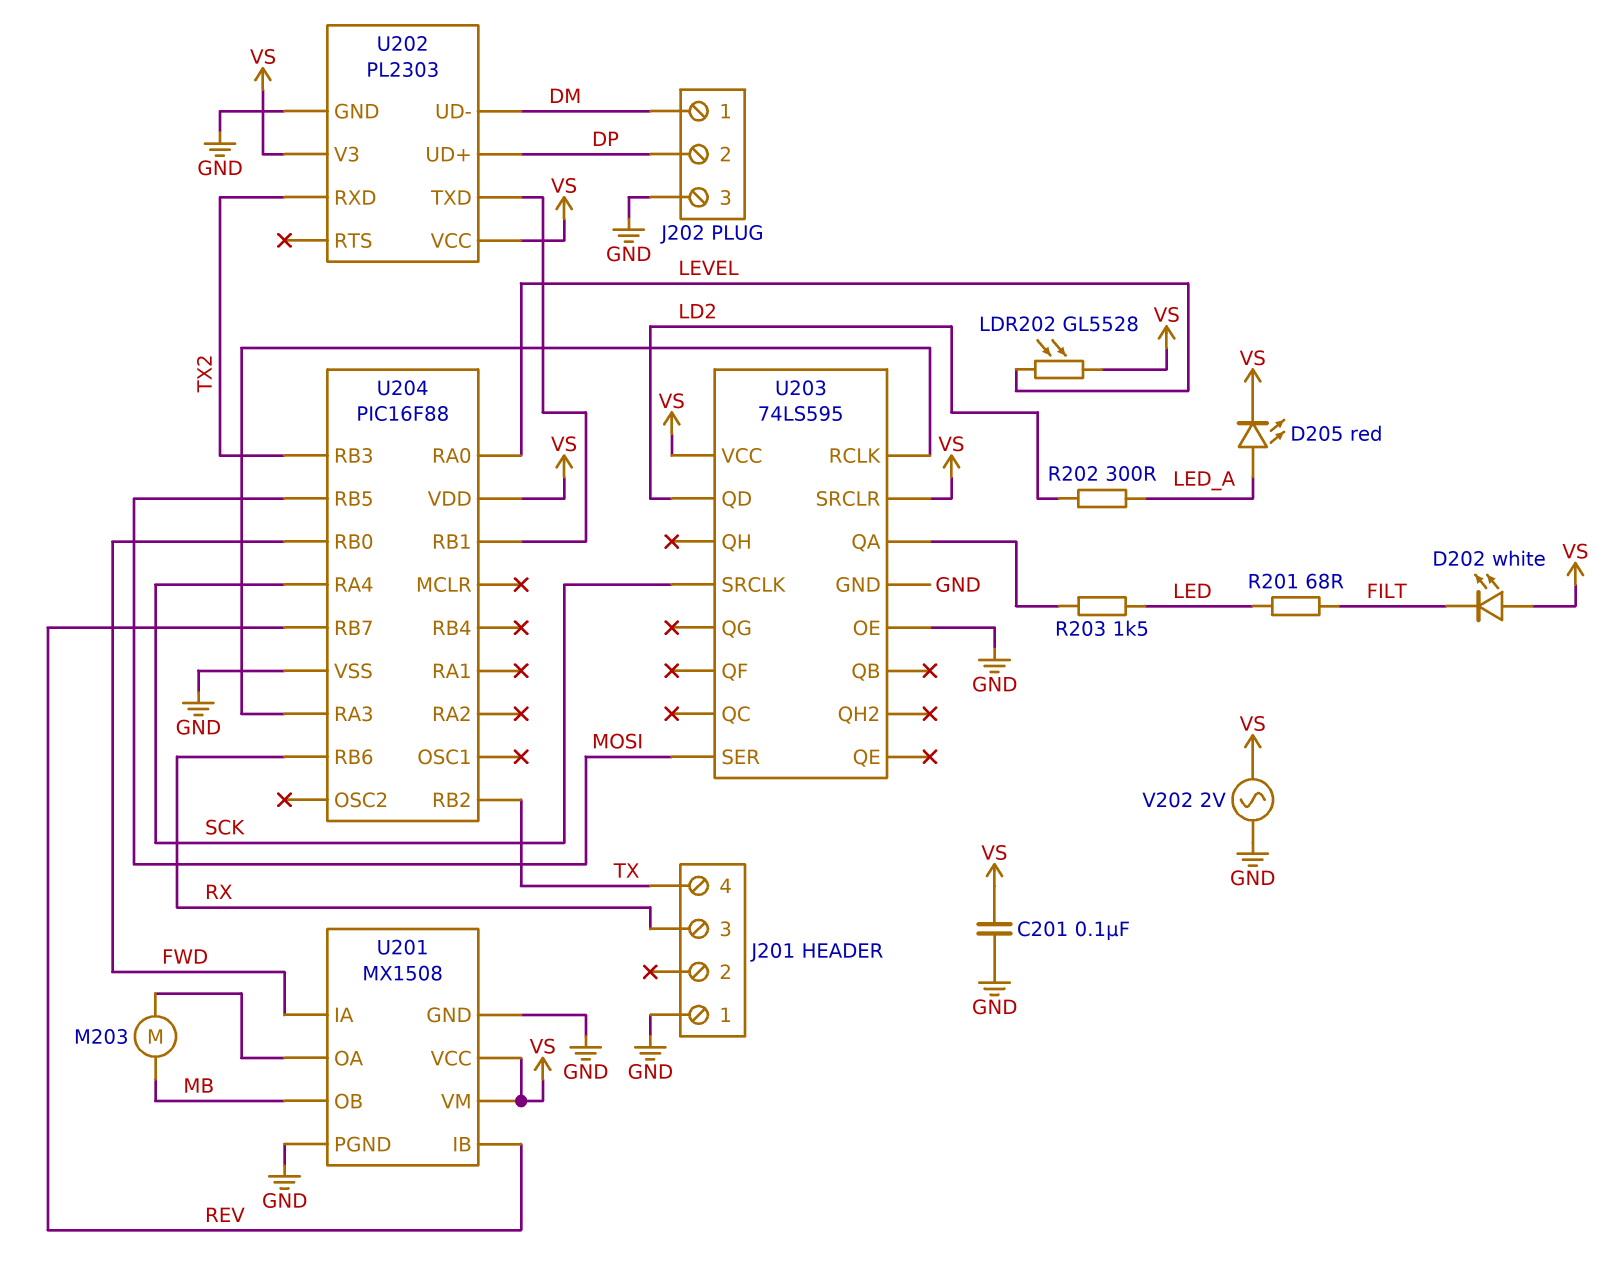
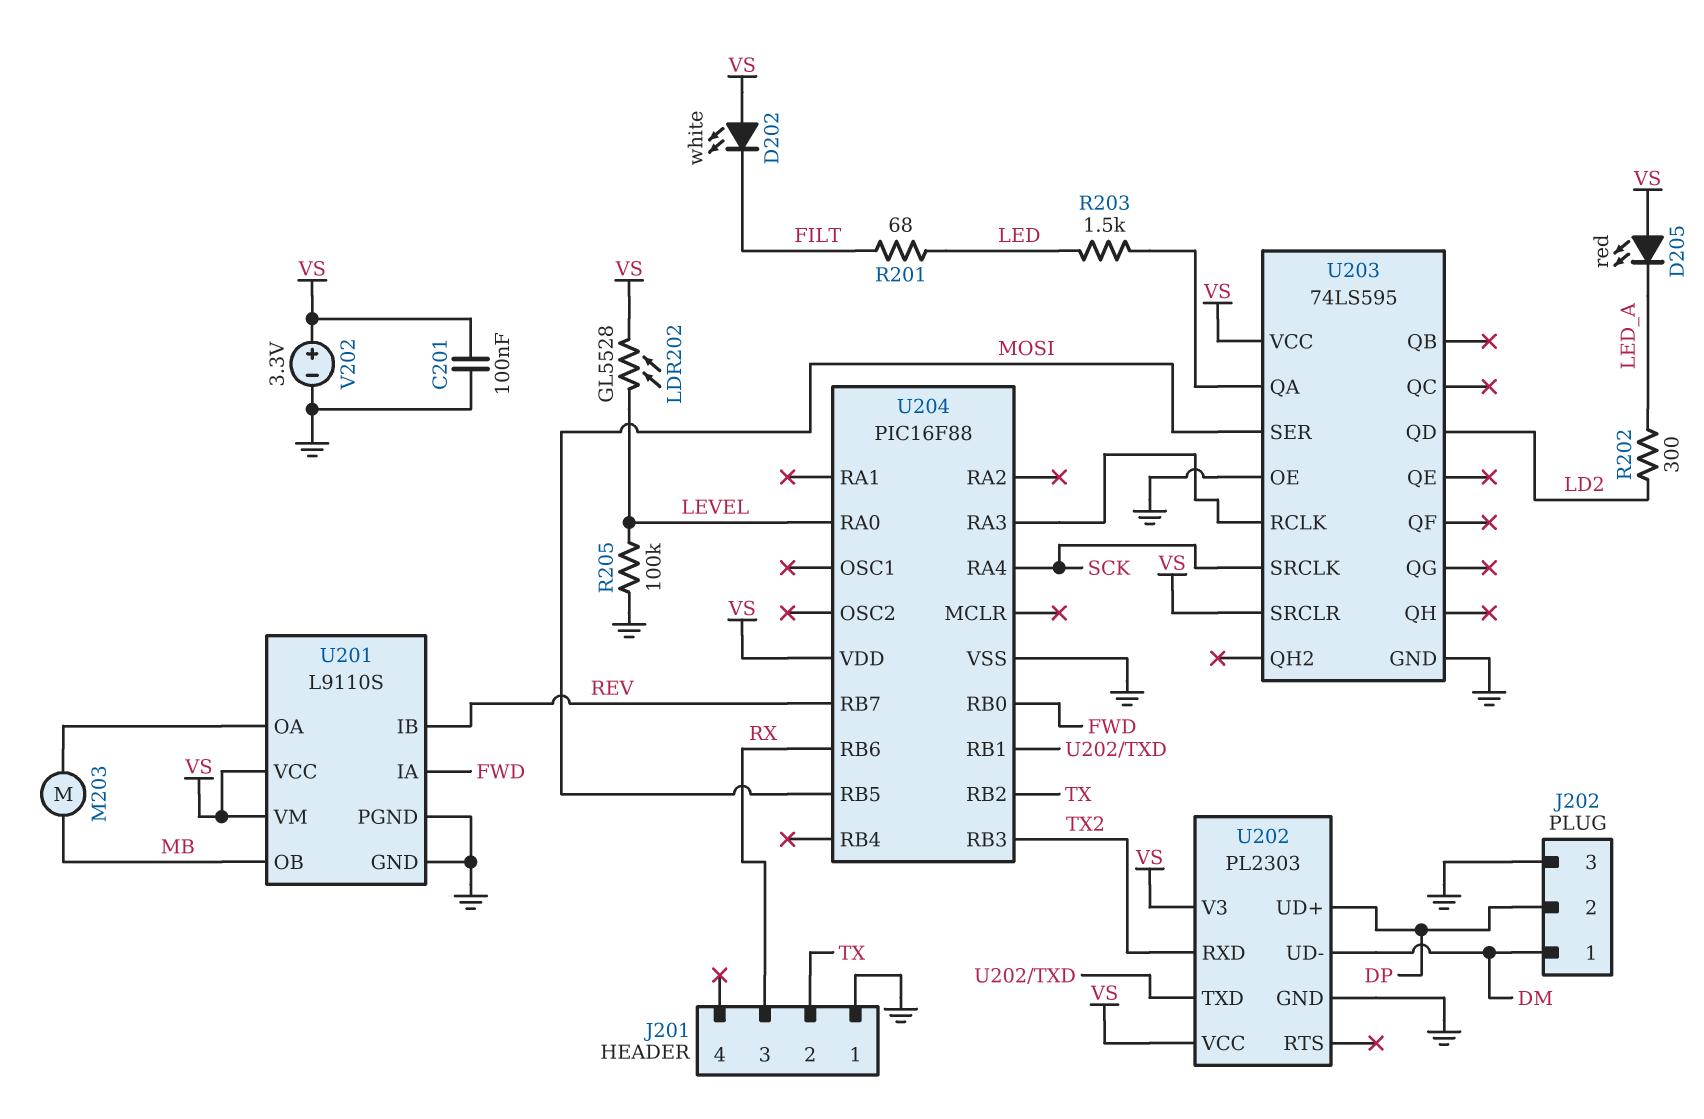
D205: LED red (A LED_A, K VS) -> LED red (A VS, K LED_A)
J201 pin 2: none -> TX
J201 pin 4: TX -> none
R205: none -> 100k (GND, LEVEL)
U201: MX1508 -> L9110S
V202: AC 2V (GND, VS) -> 3.3V (plus VS, minus GND)

